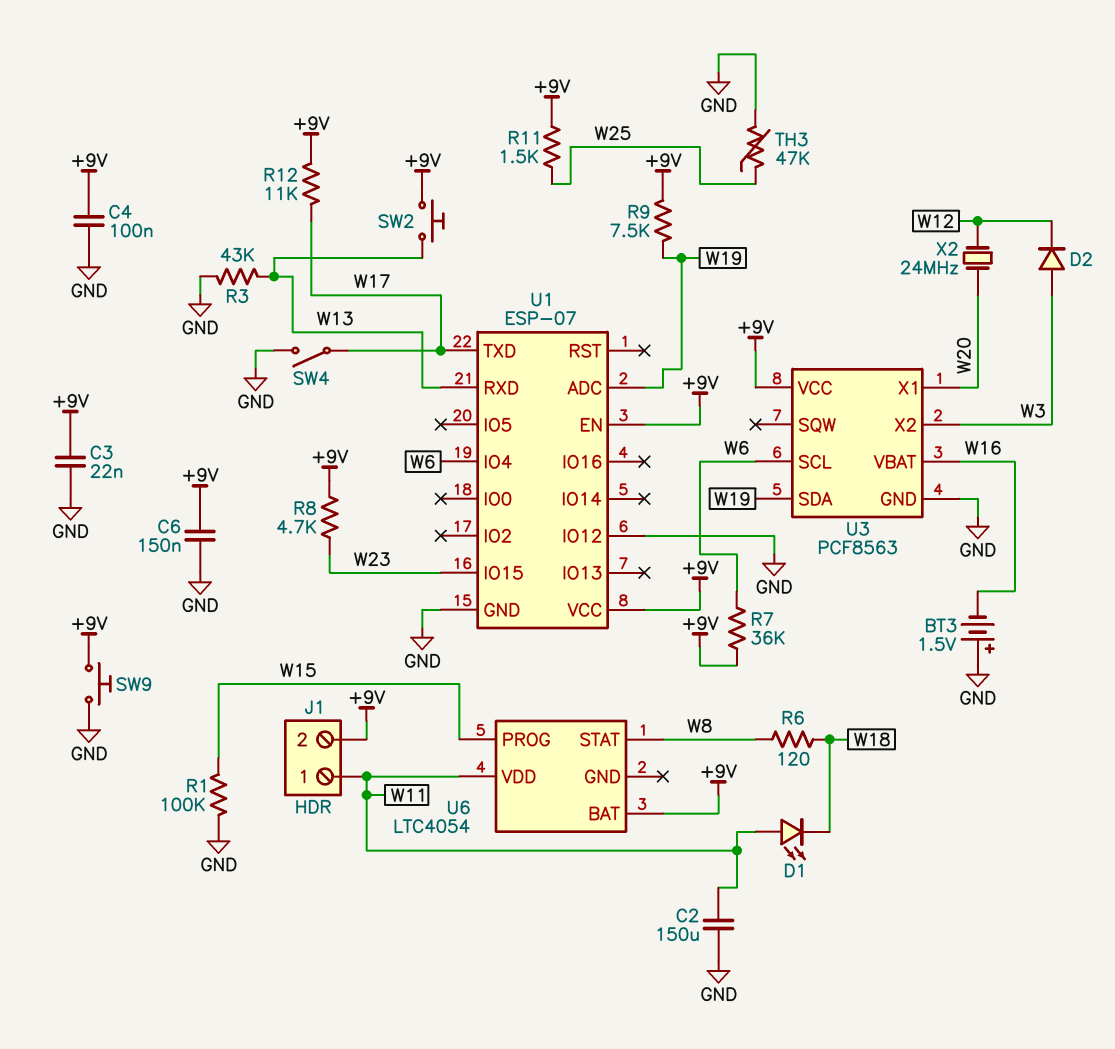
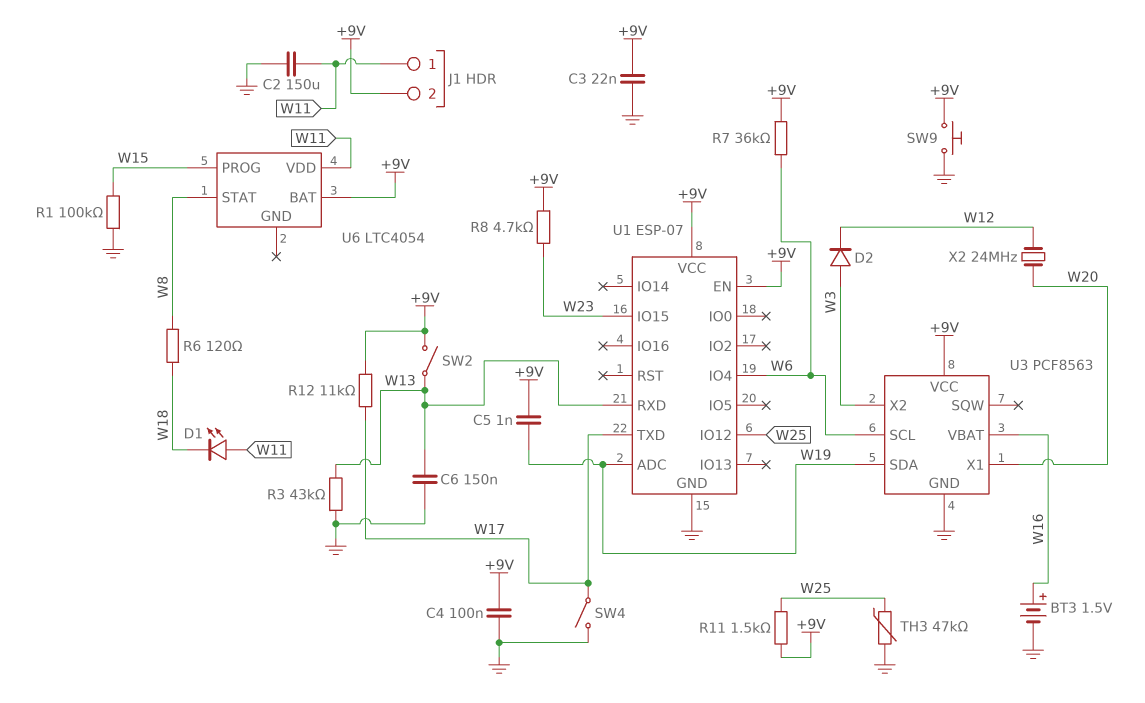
BT3: 1.5V (plus GND, minus W16) -> 1.5V (plus W16, minus GND)
C5: none -> 1nF (+9V, W19)
C6: 150nF (+9V, GND) -> 150nF (GND, W13)
R9: 7.5k (+9V, W19) -> none
SW2: button (+9V, W13) -> switch (+9V, W13)
U1 pin IO12: GND -> W25

